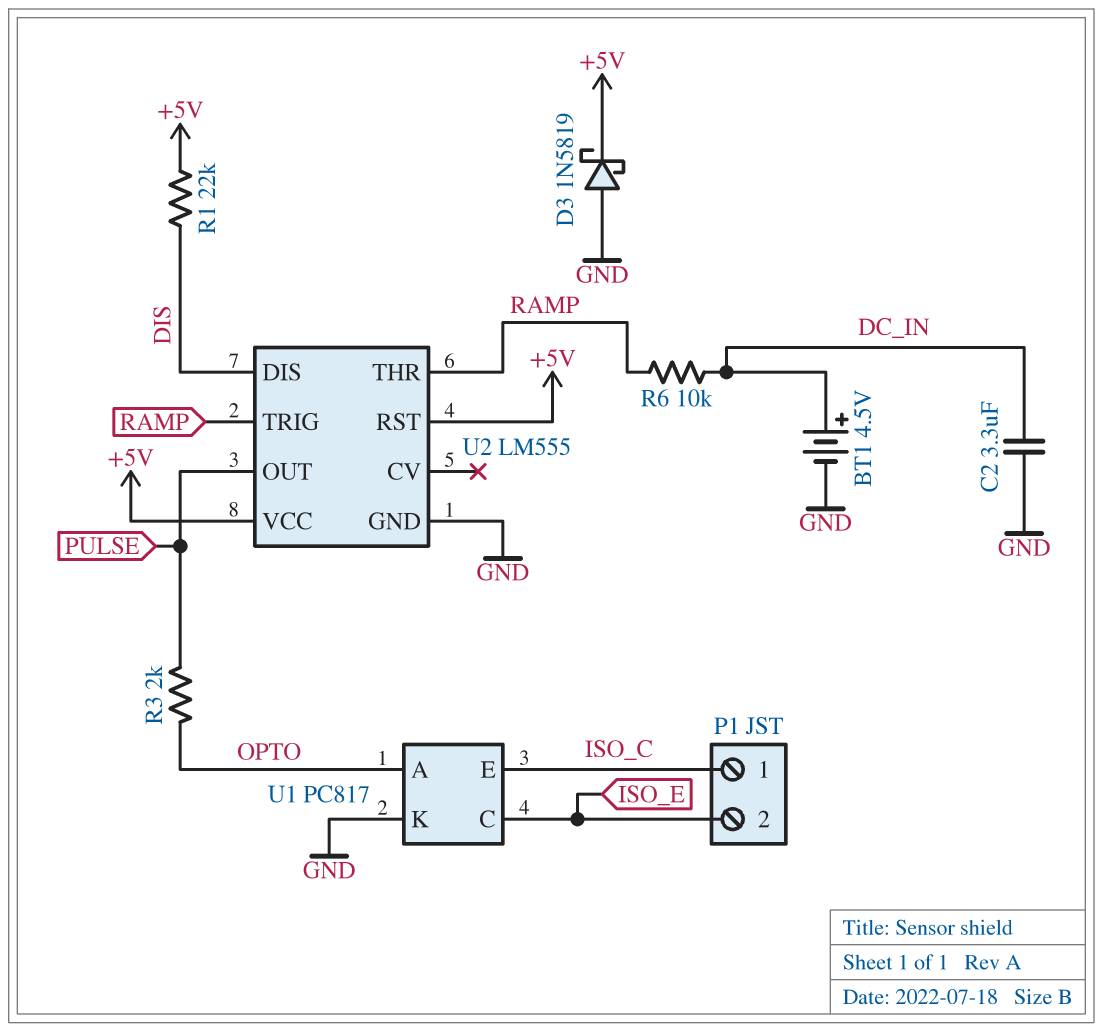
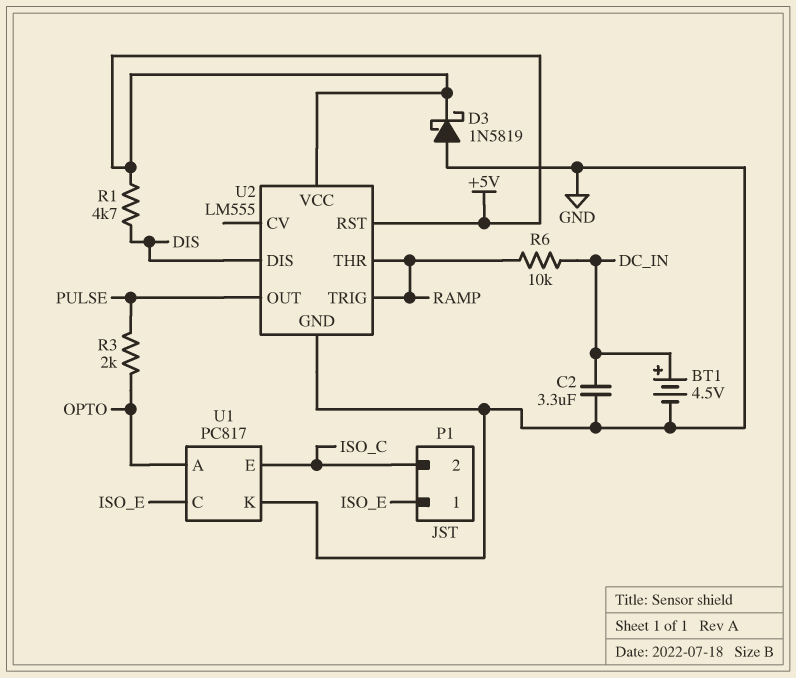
P1 pin 1: ISO_C -> ISO_E
P1 pin 2: ISO_E -> ISO_C
R1: 22k (+5V, DIS) -> 4.7k (+5V, DIS)

